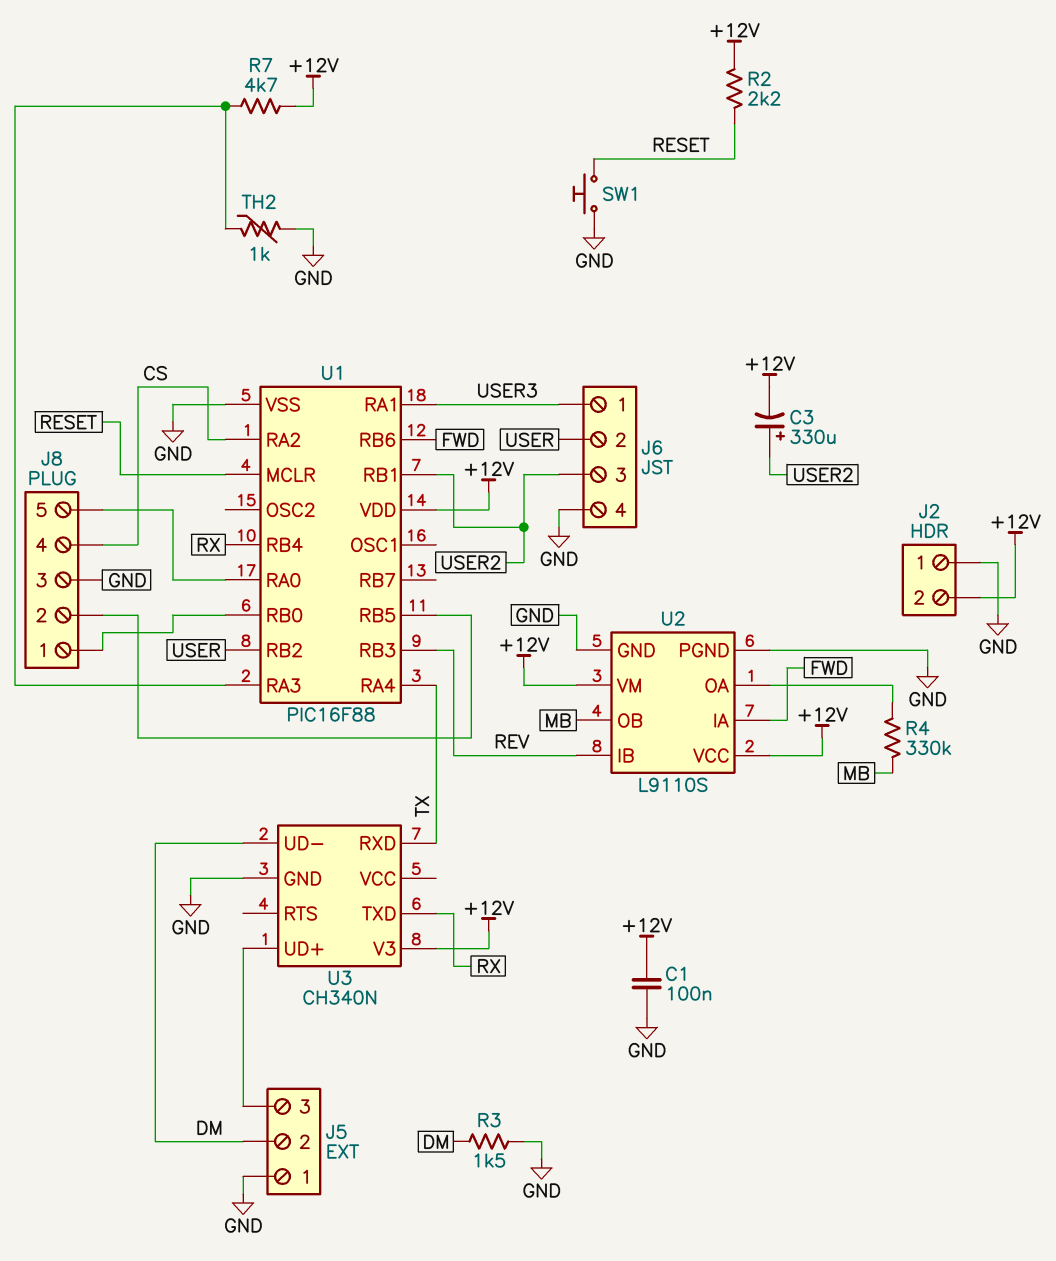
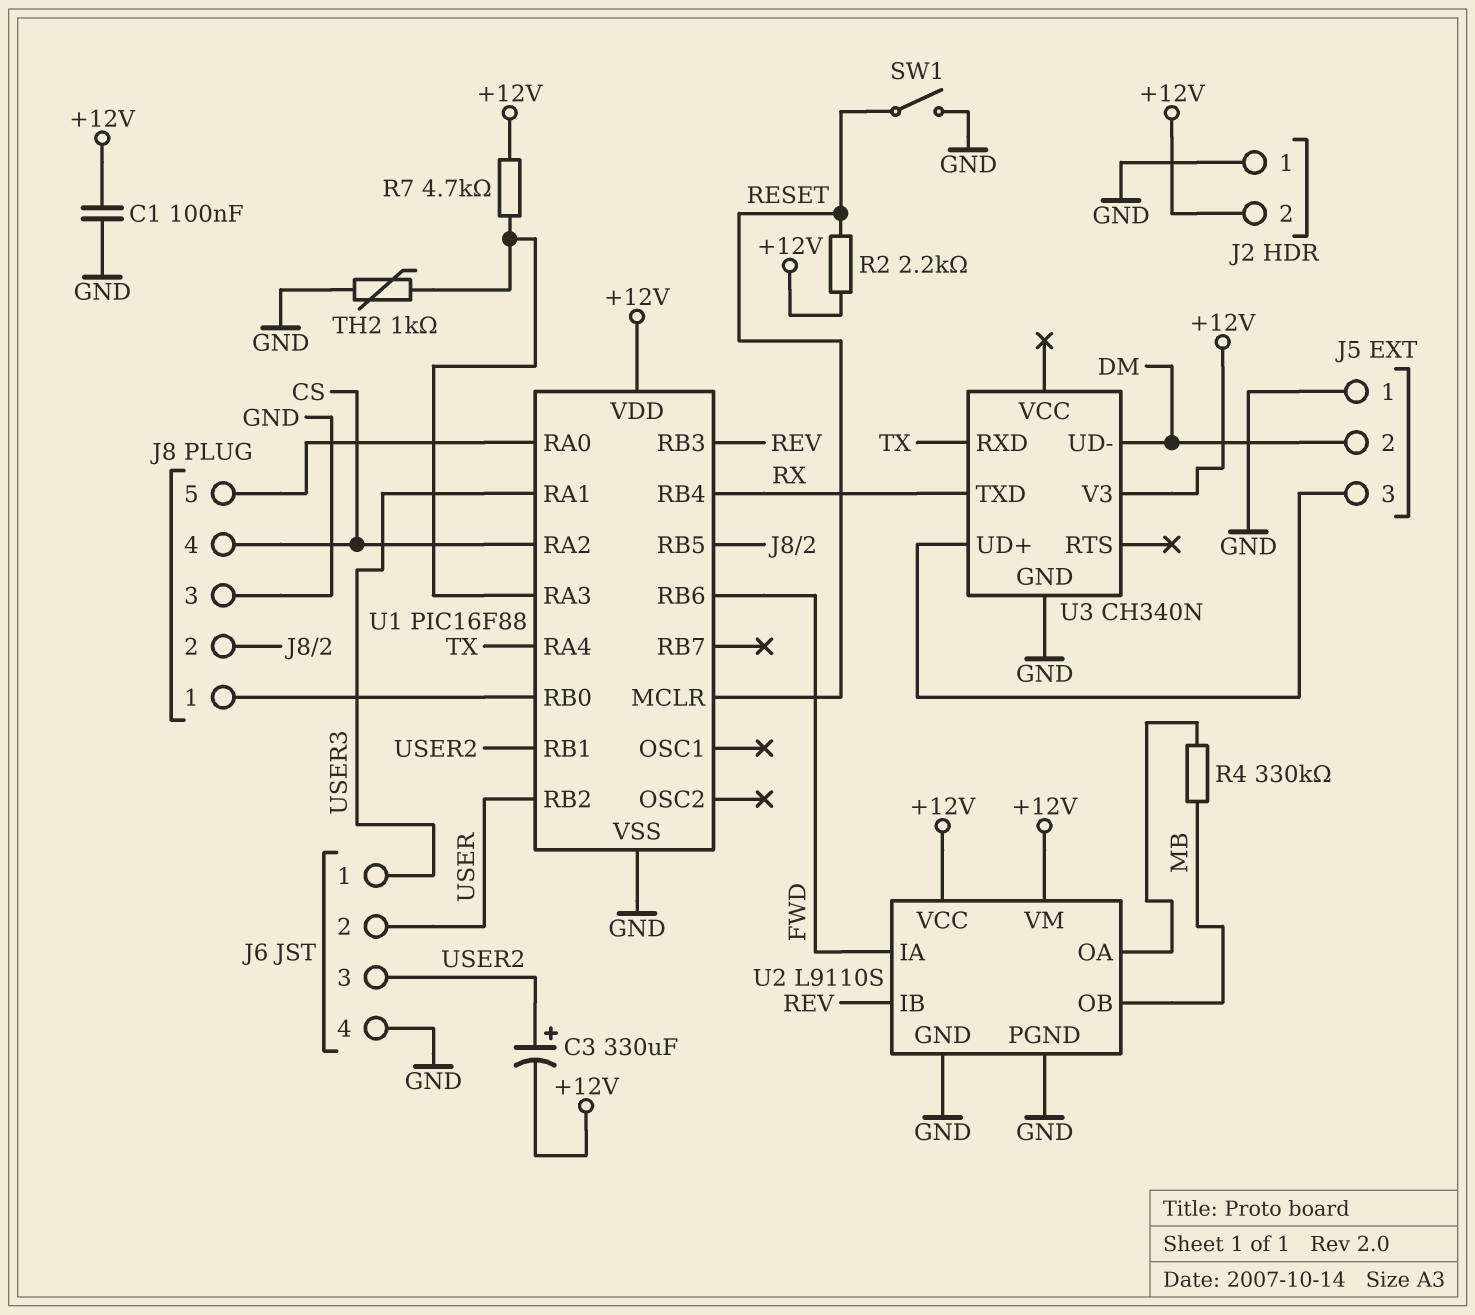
R3: 1.5k (DM, GND) -> none
SW1: button (GND, RESET) -> switch (GND, RESET)

